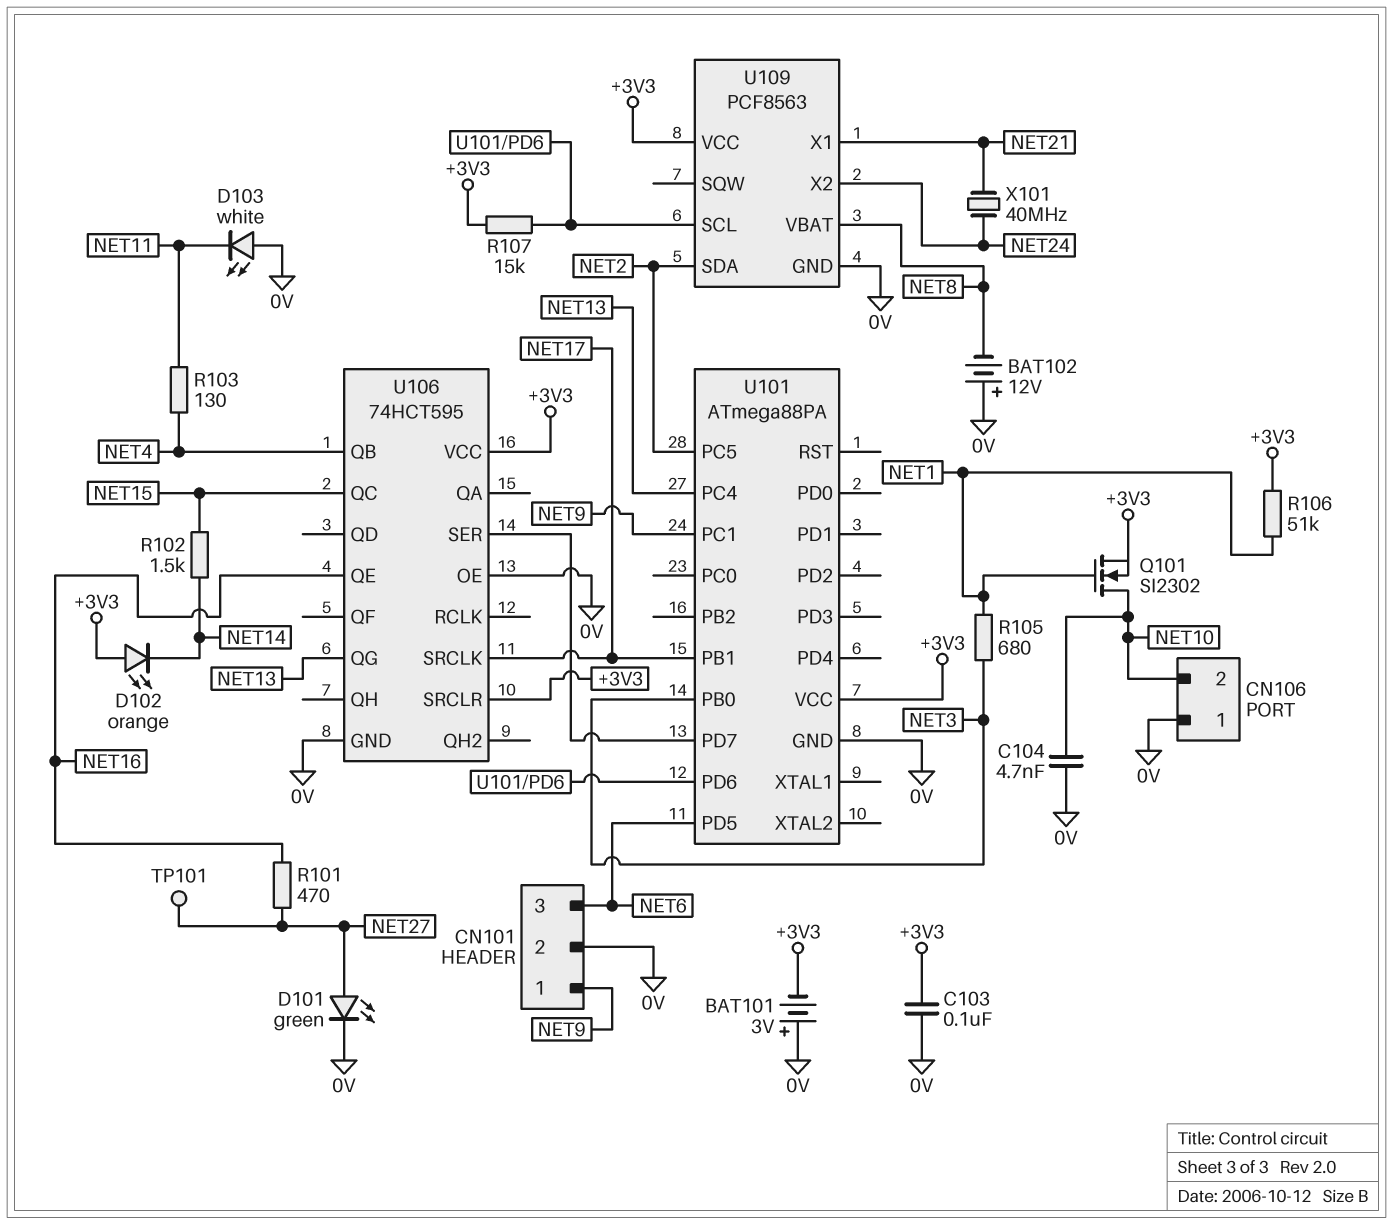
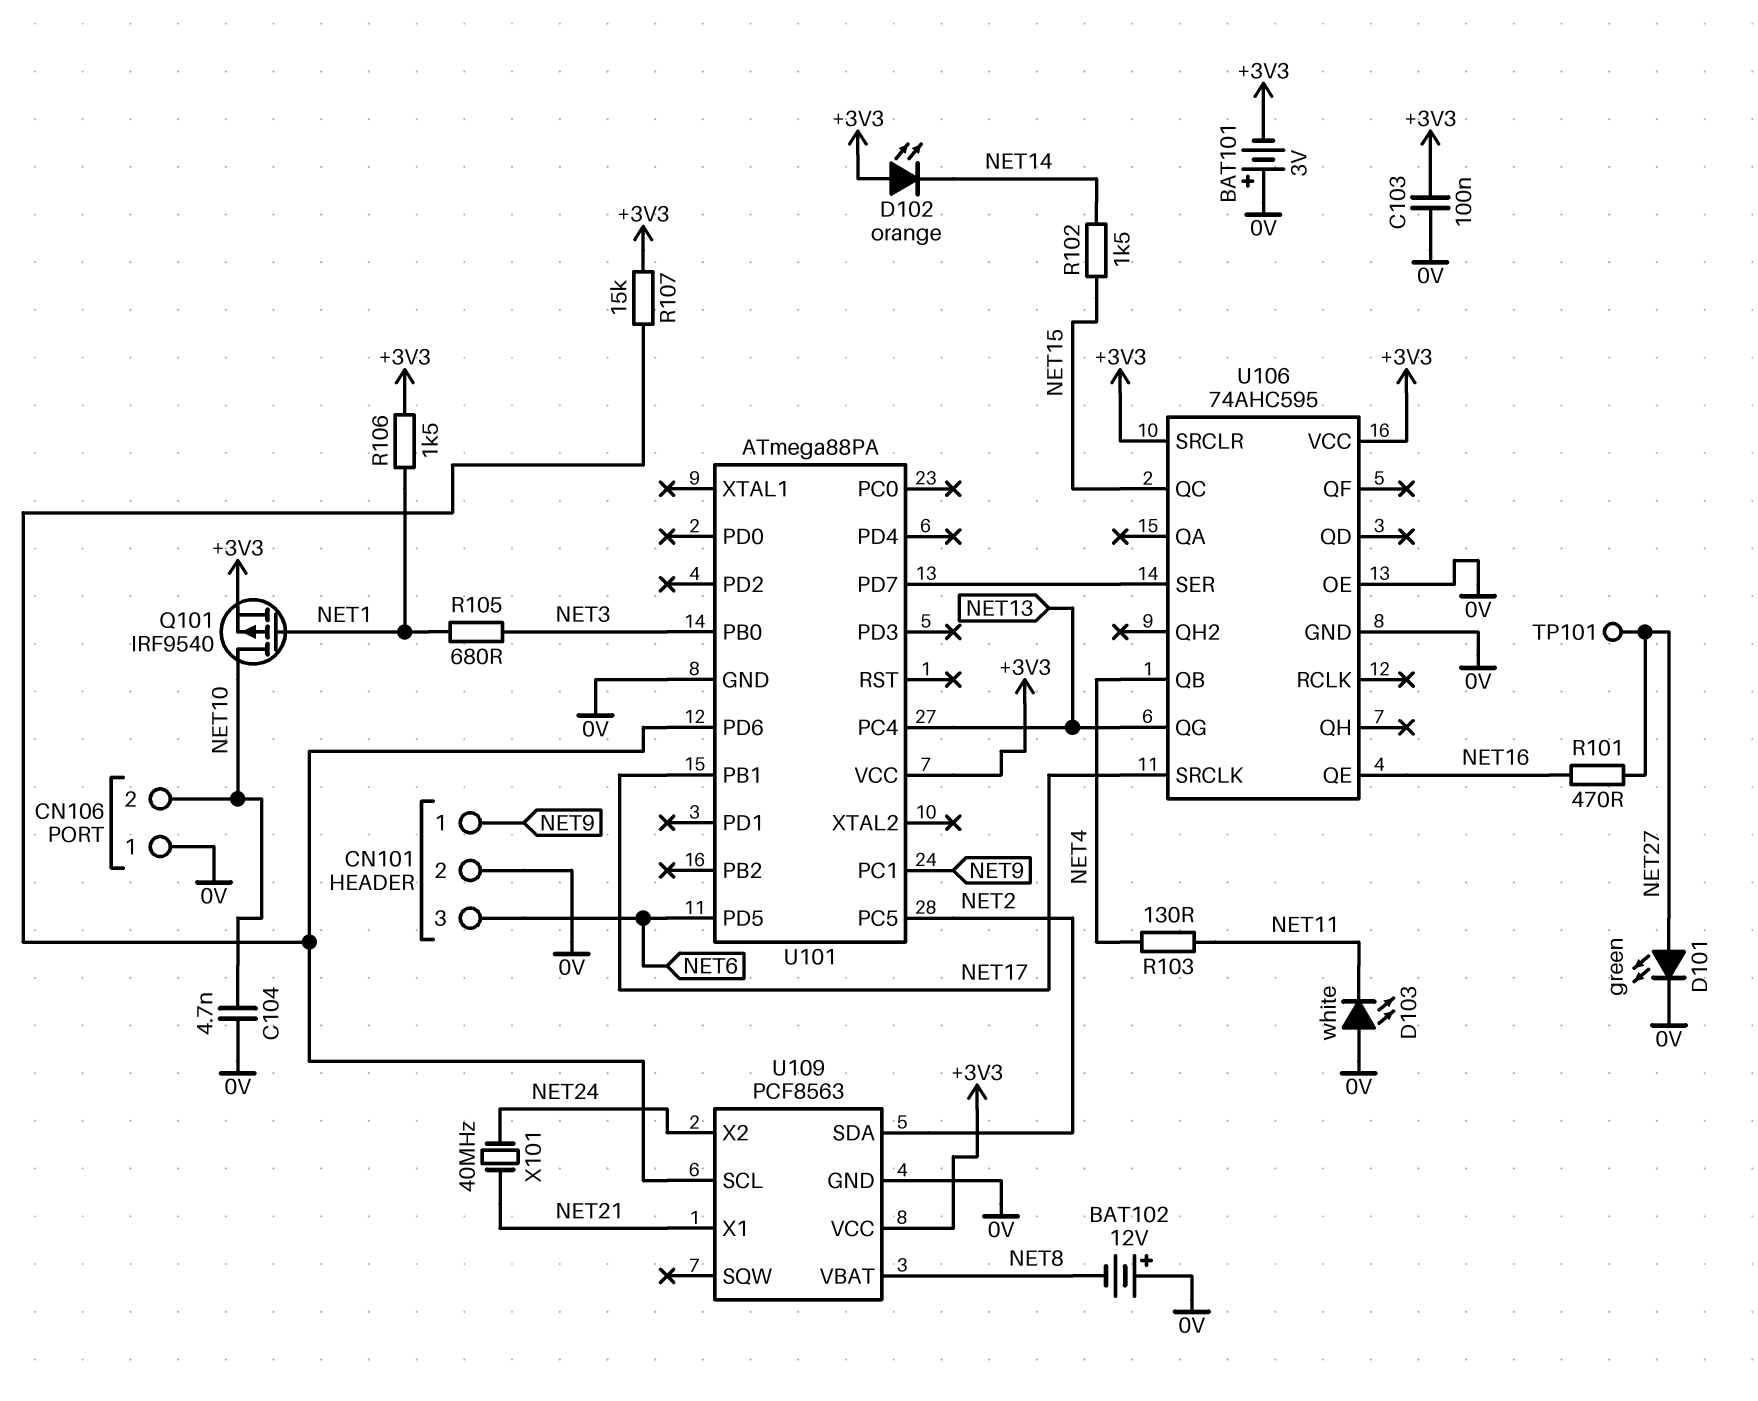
Q101: NMOS SI2302 (G NET1, D NET10, S +3V3) -> PMOS IRF9540 (G NET1, D NET10, S +3V3)
R106: 51k (+3V3, NET1) -> 1.5k (+3V3, NET1)
U106: 74HCT595 -> 74AHC595

